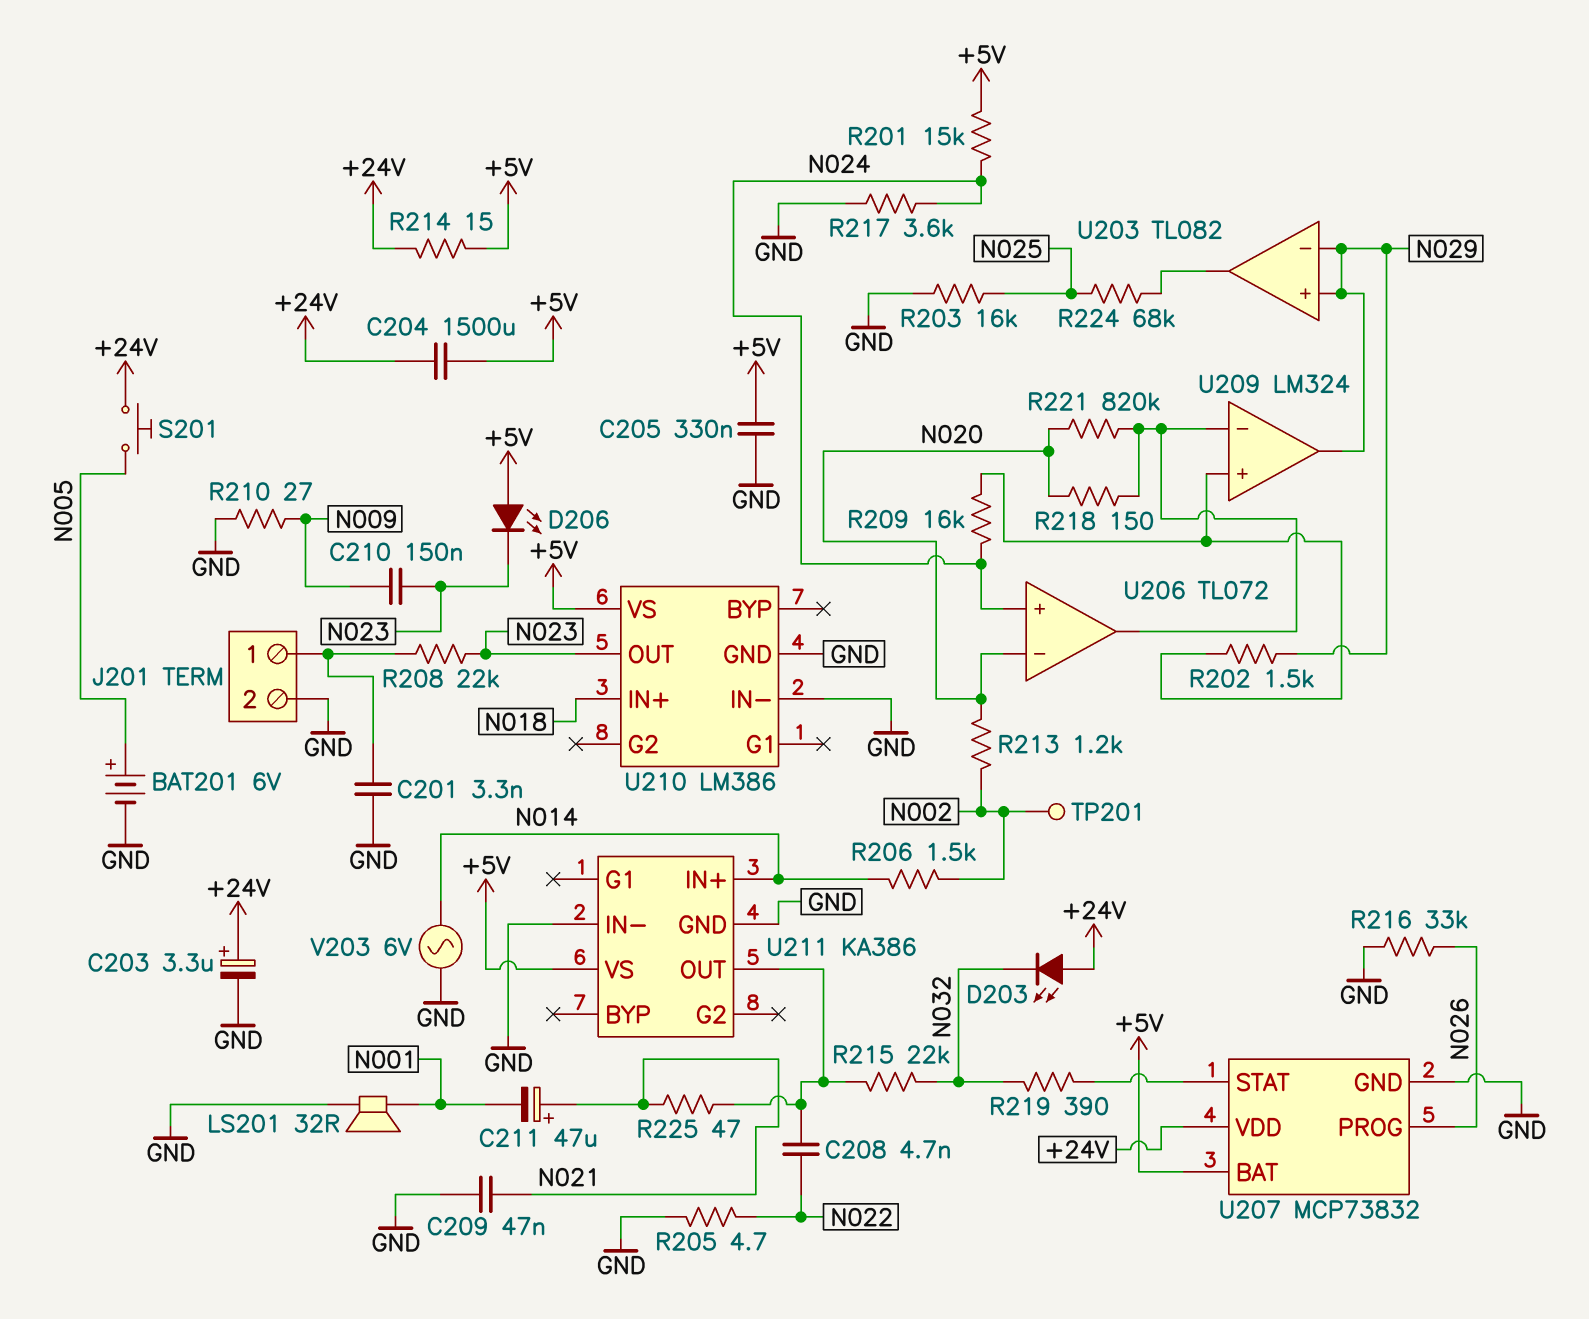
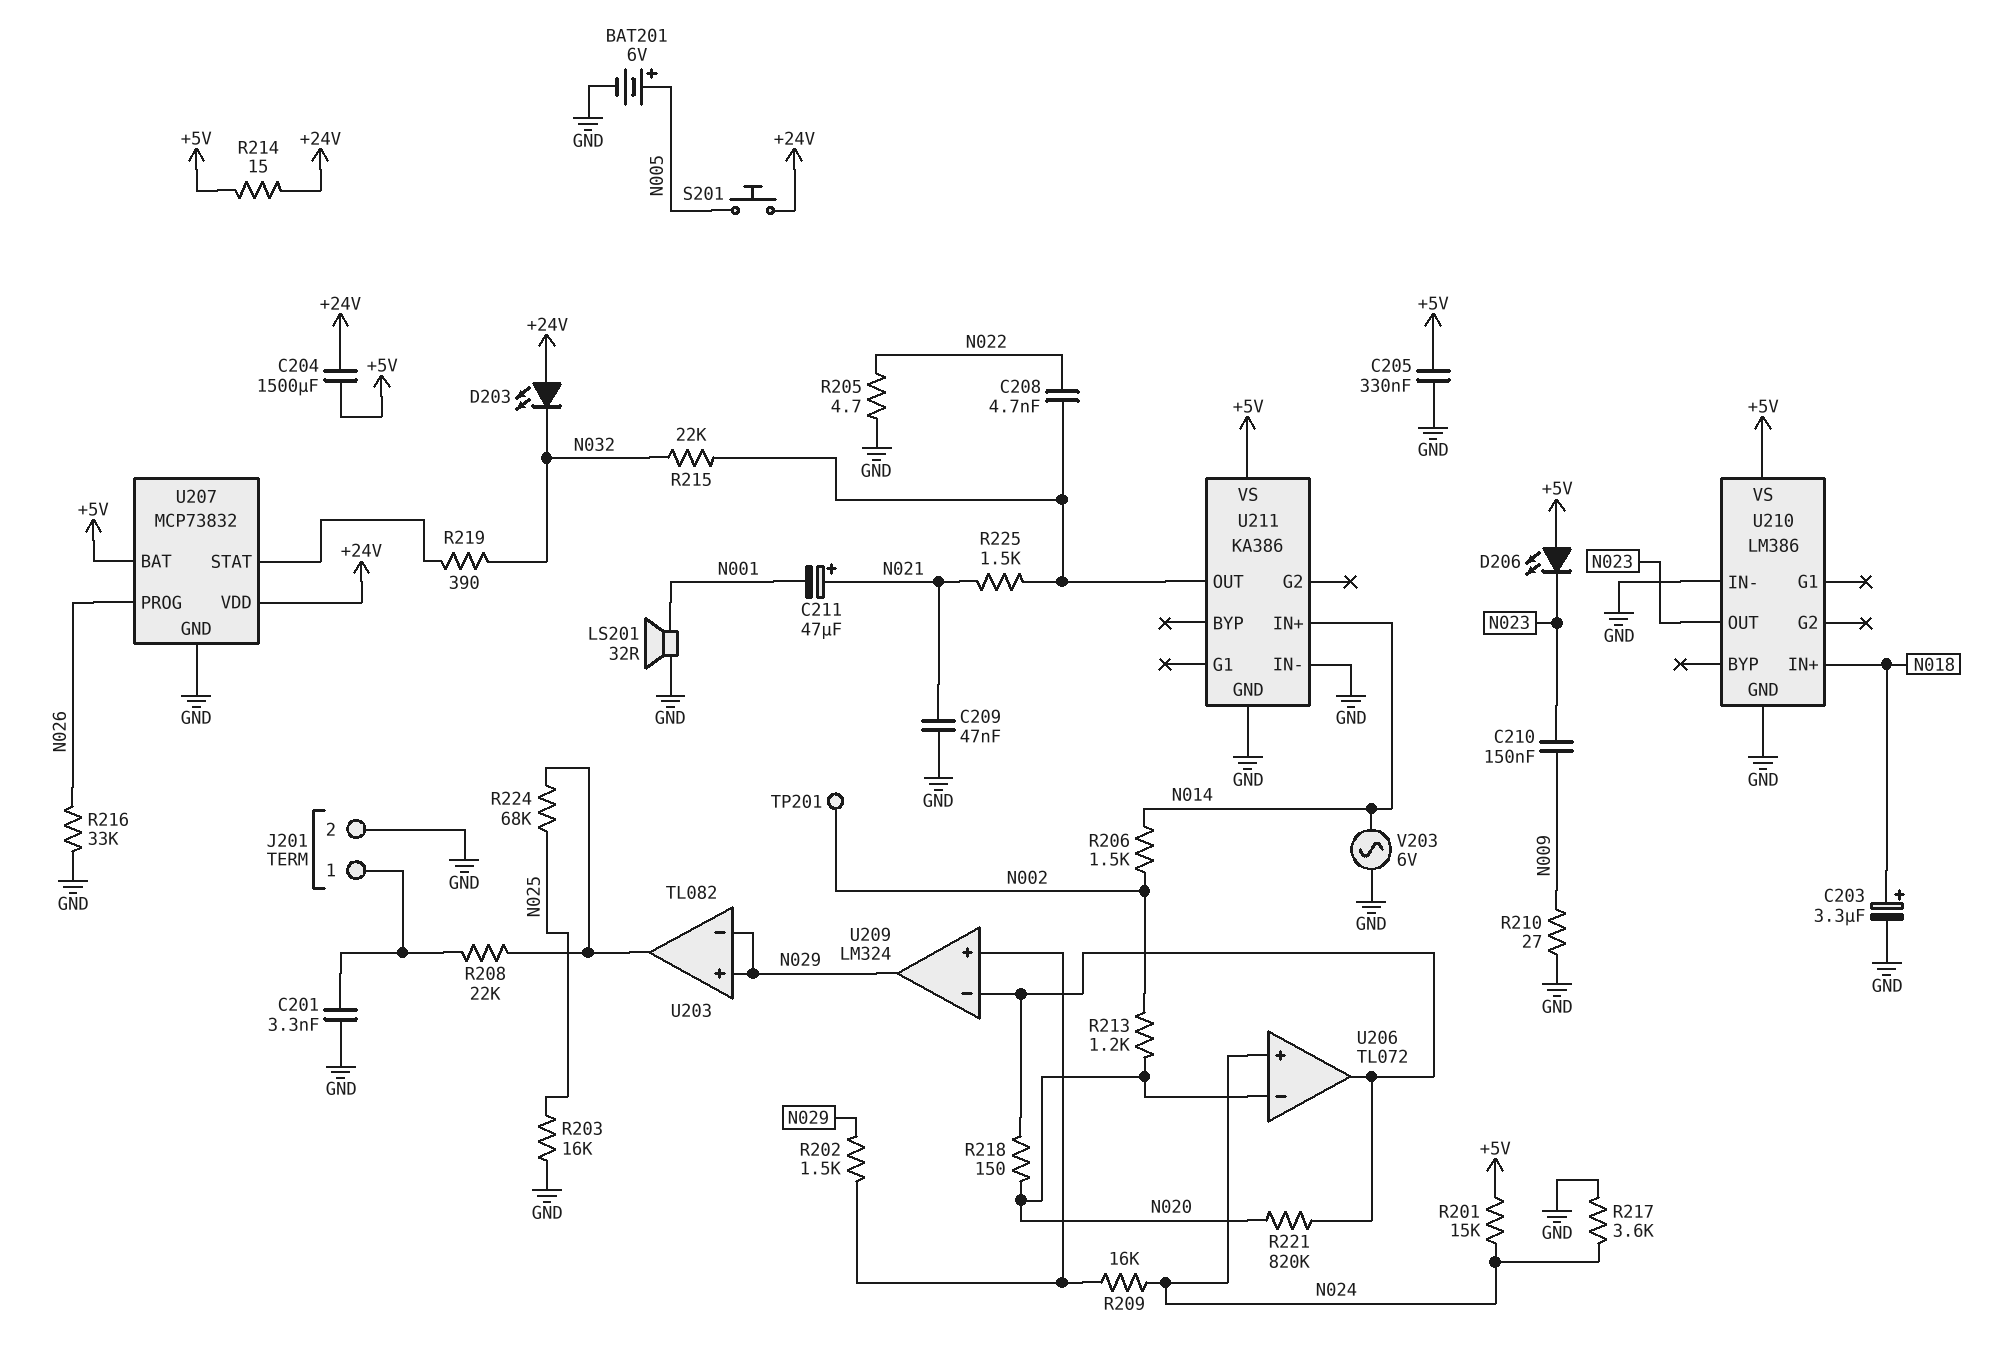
C203: 3.3uF (plus +24V, minus GND) -> 3.3uF (plus N018, minus GND)
R208: 22k (J201/1, N023) -> 22k (J201/1, U203/out)
R225: 47 (N021, U211/OUT) -> 1.5k (N021, U211/OUT)

